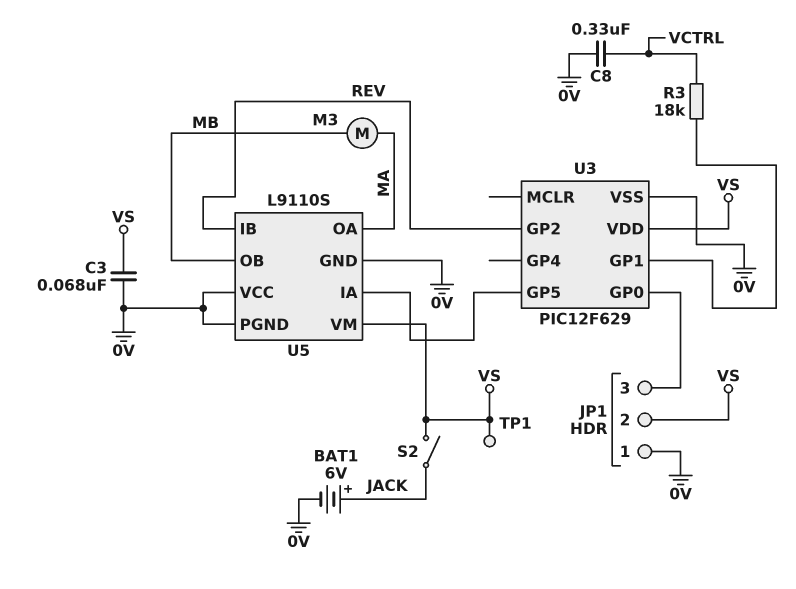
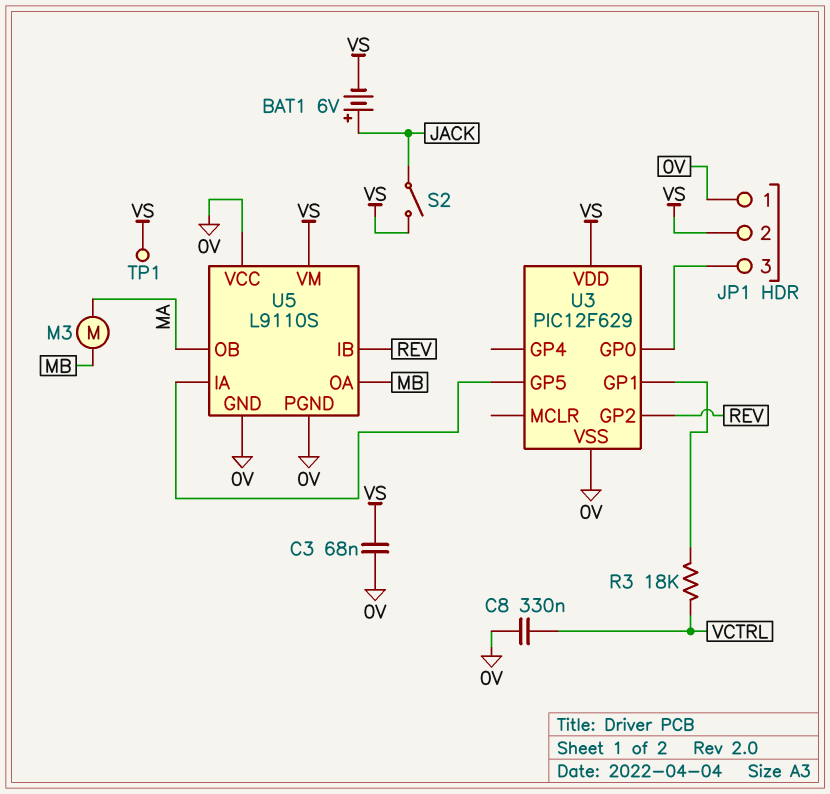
BAT1: 6V (plus JACK, minus 0V) -> 6V (plus JACK, minus VS)
U5 pin OA: MA -> MB
U5 pin OB: MB -> MA

